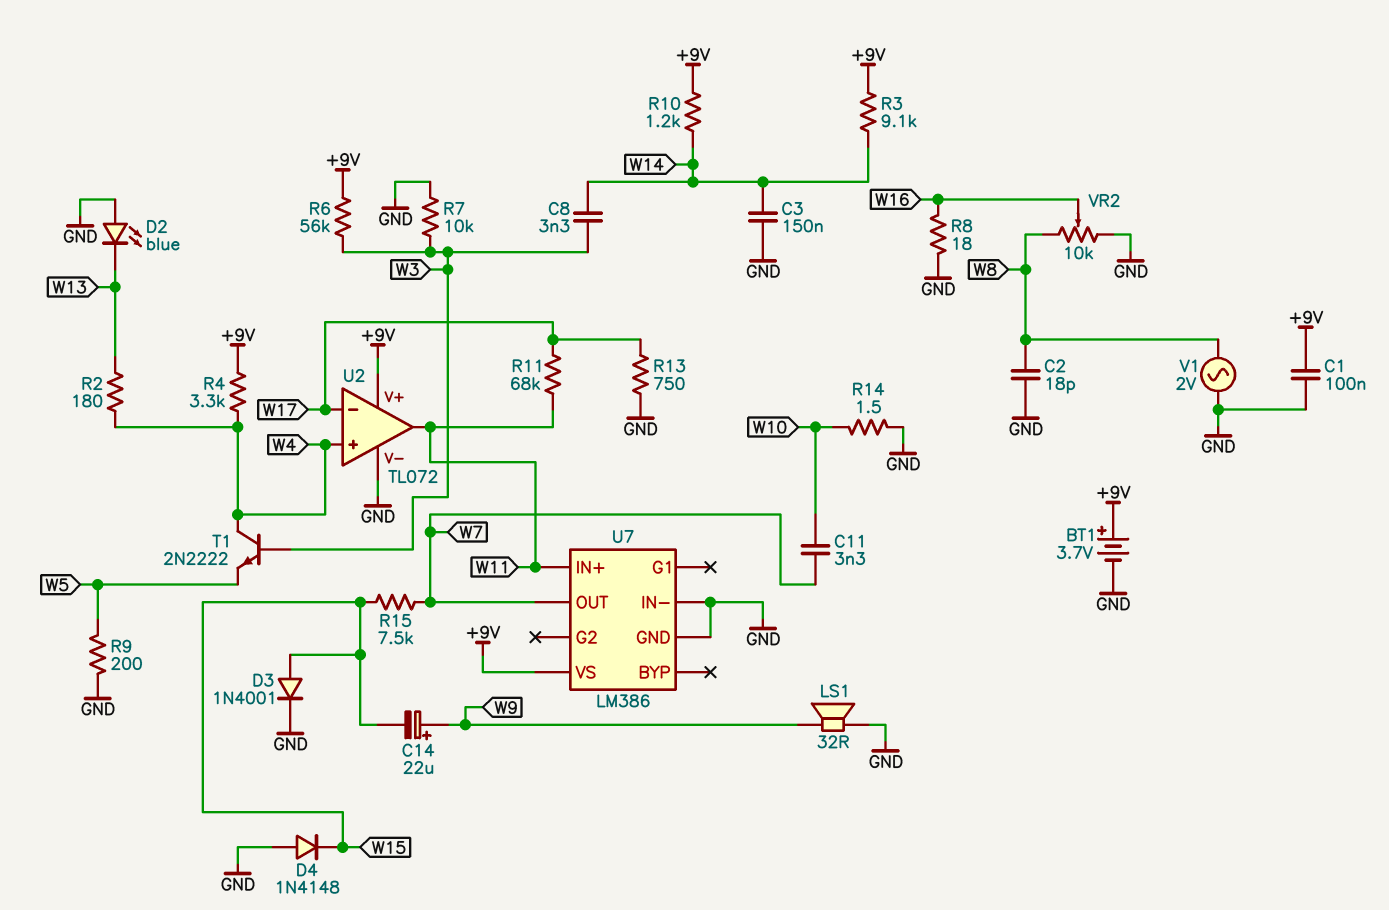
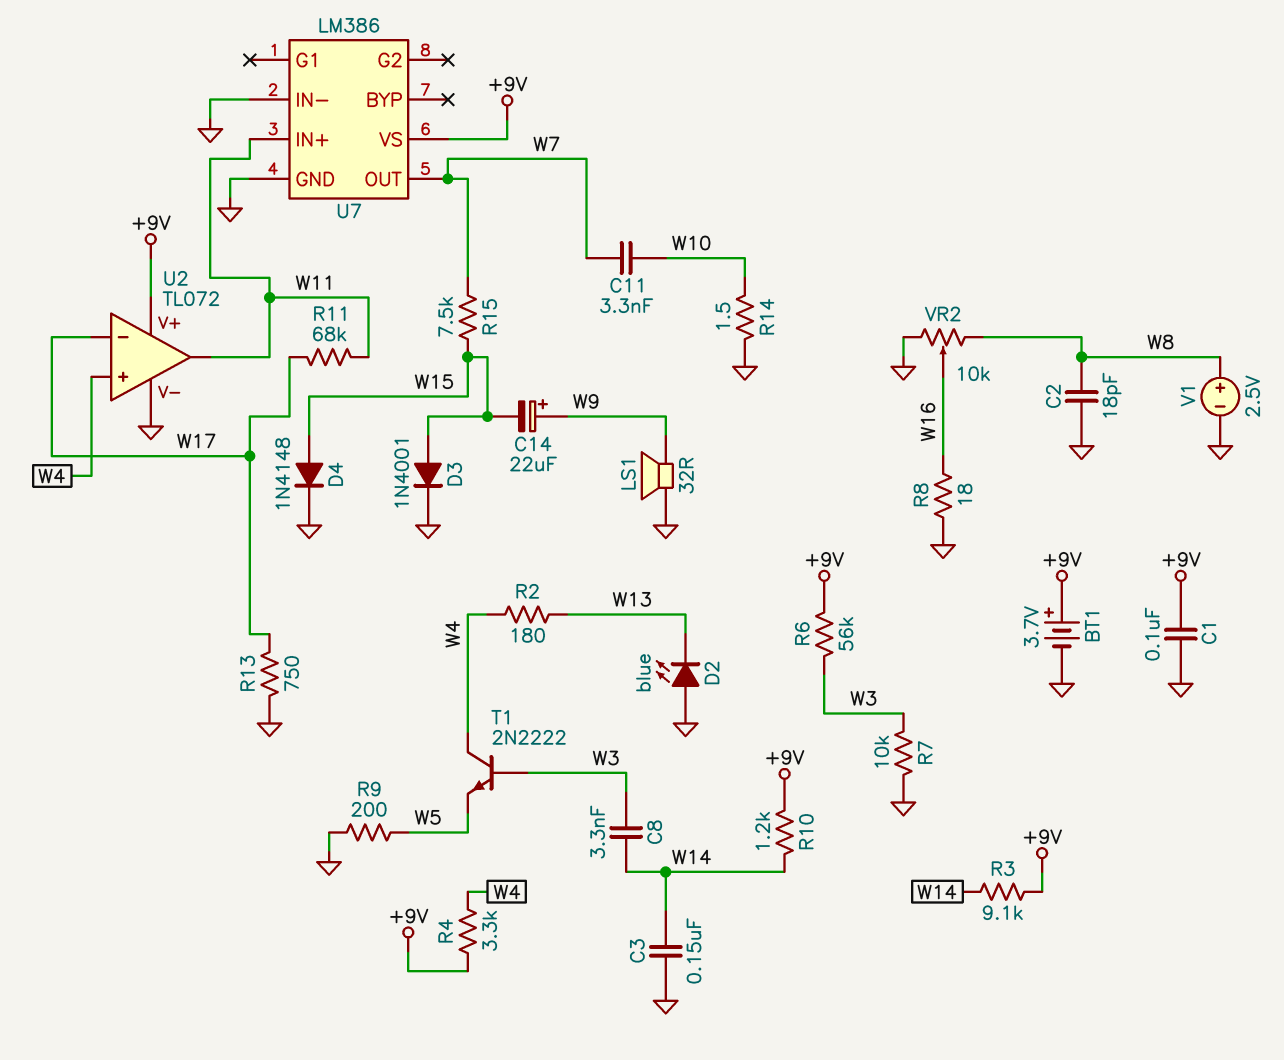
D4: diode 1N4148 (A GND, K W15) -> diode 1N4148 (A W15, K GND)
V1: AC 2V (GND, W8) -> 2.5V (plus W8, minus GND)

